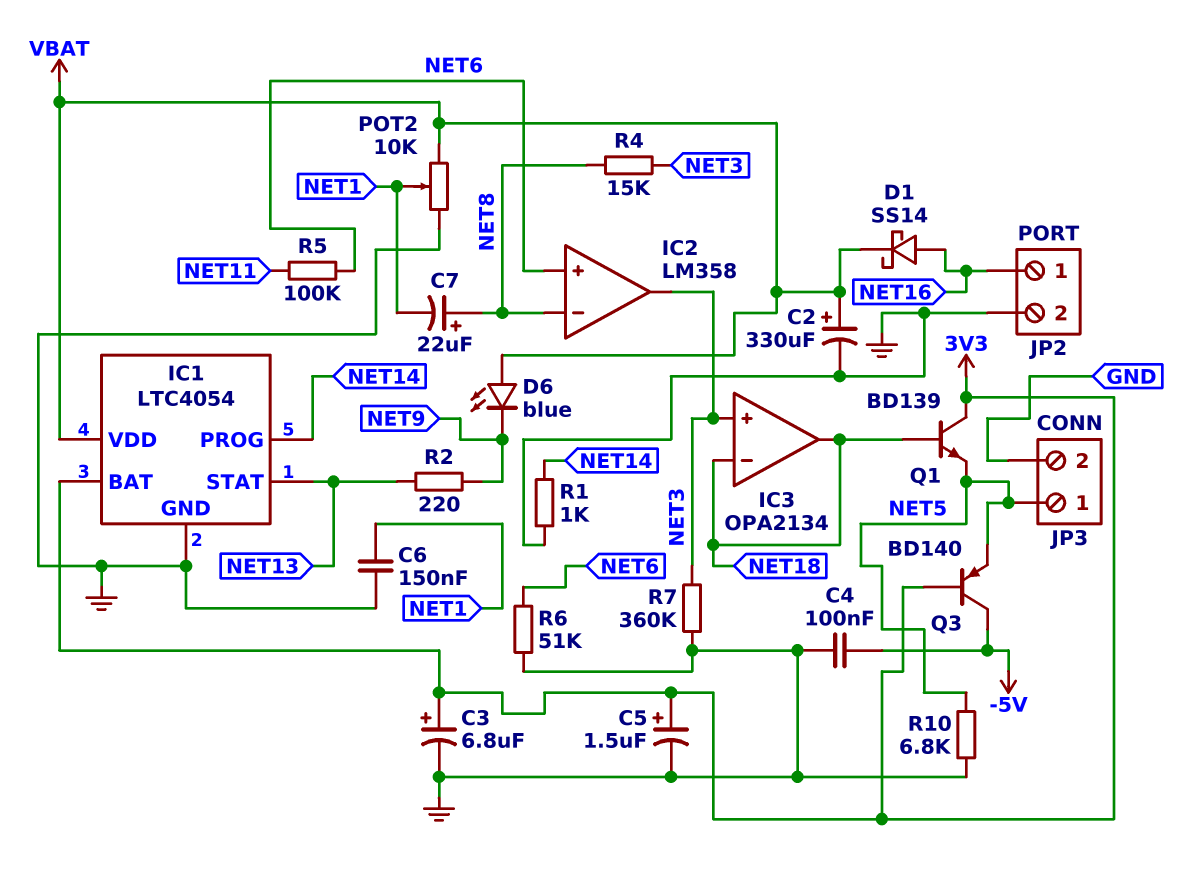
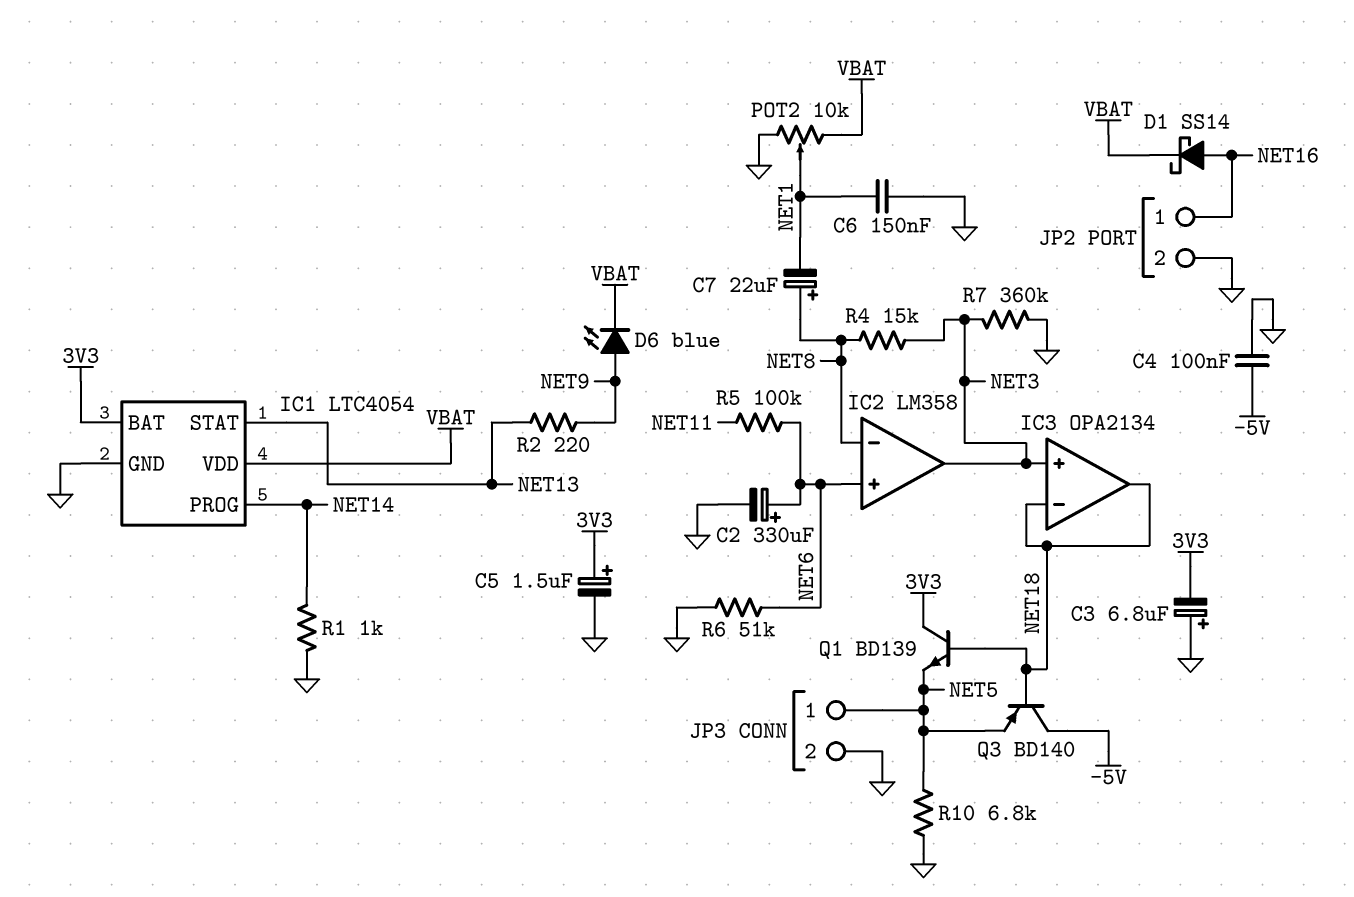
C2: 330uF (plus VBAT, minus GND) -> 330uF (plus NET6, minus GND)
C3: 6.8uF (plus 3V3, minus GND) -> 6.8uF (plus GND, minus 3V3)
D6: LED blue (A VBAT, K NET9) -> LED blue (A NET9, K VBAT)
Q3: PNP BD140 (B 3V3, C -5V, E NET5) -> PNP BD140 (B NET18, C -5V, E NET5)

